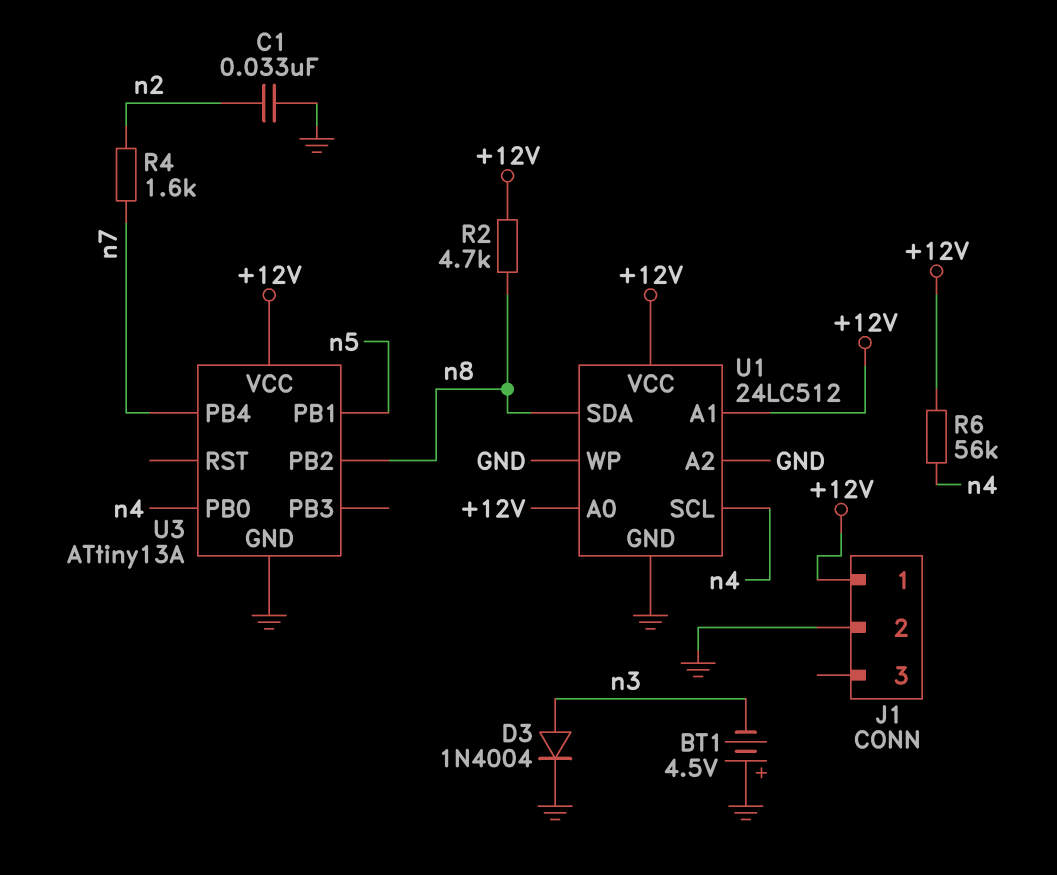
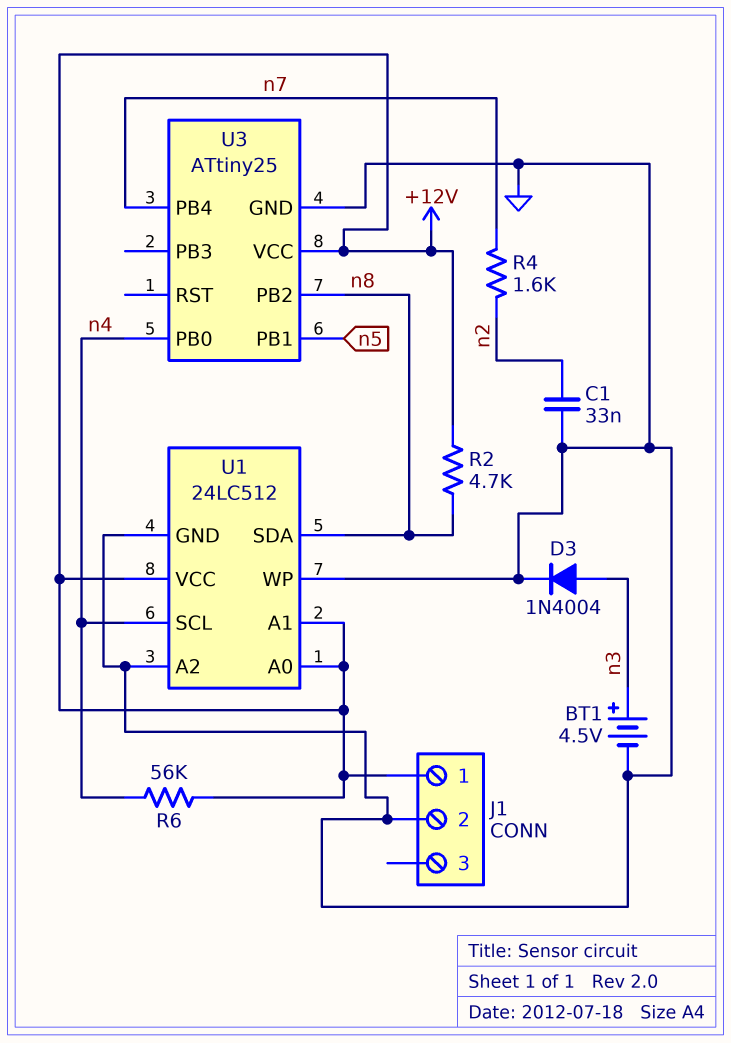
BT1: 4.5V (plus GND, minus n3) -> 4.5V (plus n3, minus GND)
U3: ATtiny13A -> ATtiny25

